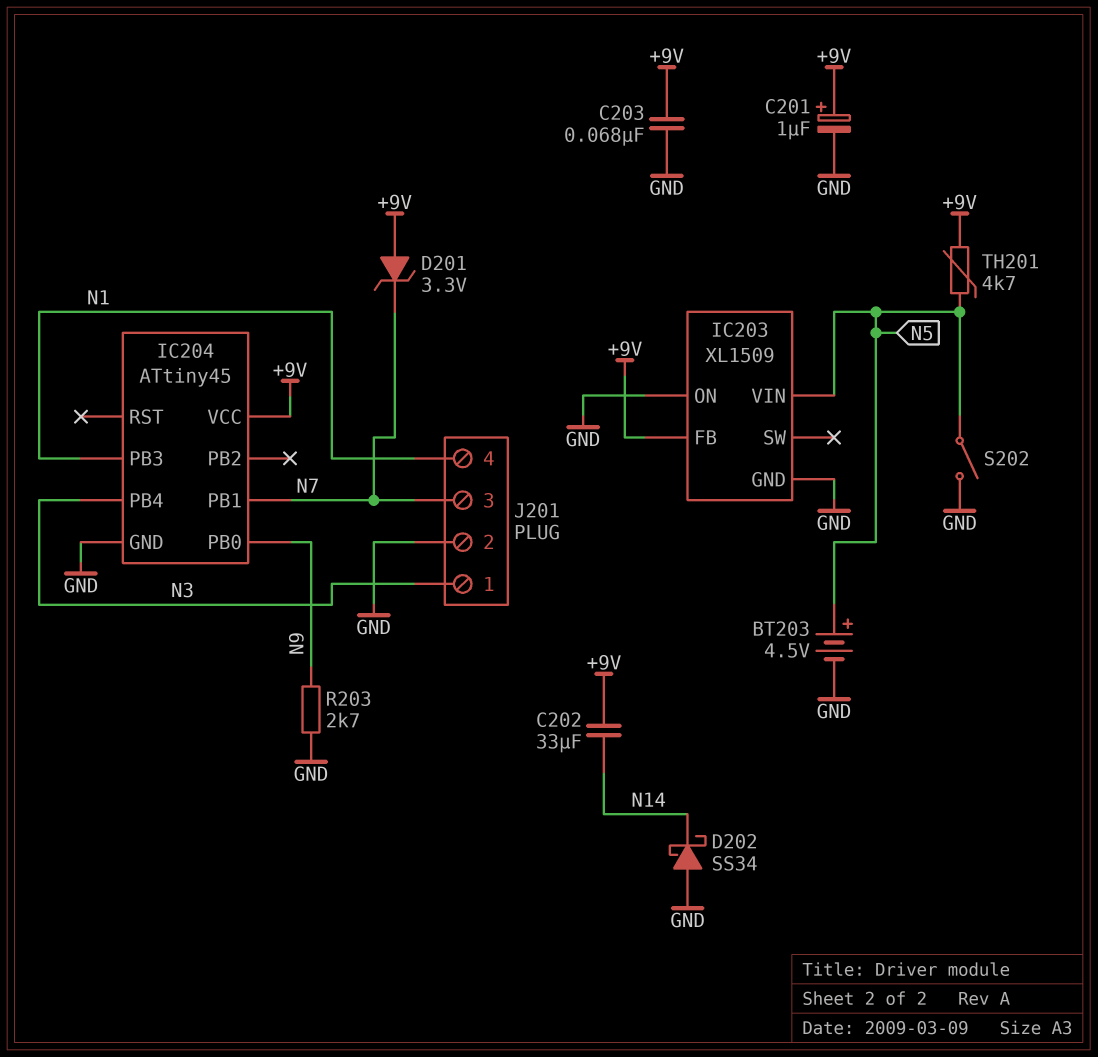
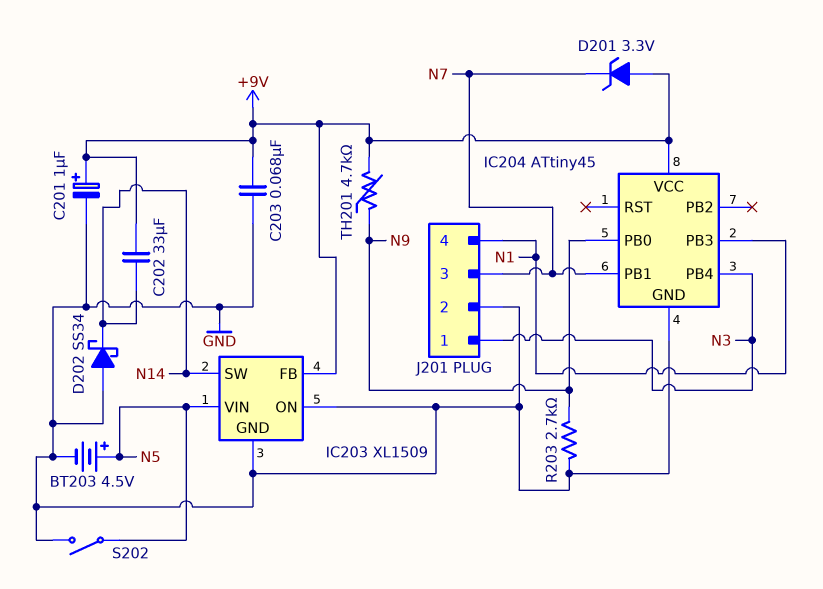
IC203 pin SW: none -> N14
TH201: 4.7k (+9V, N5) -> 4.7k (+9V, N9)

